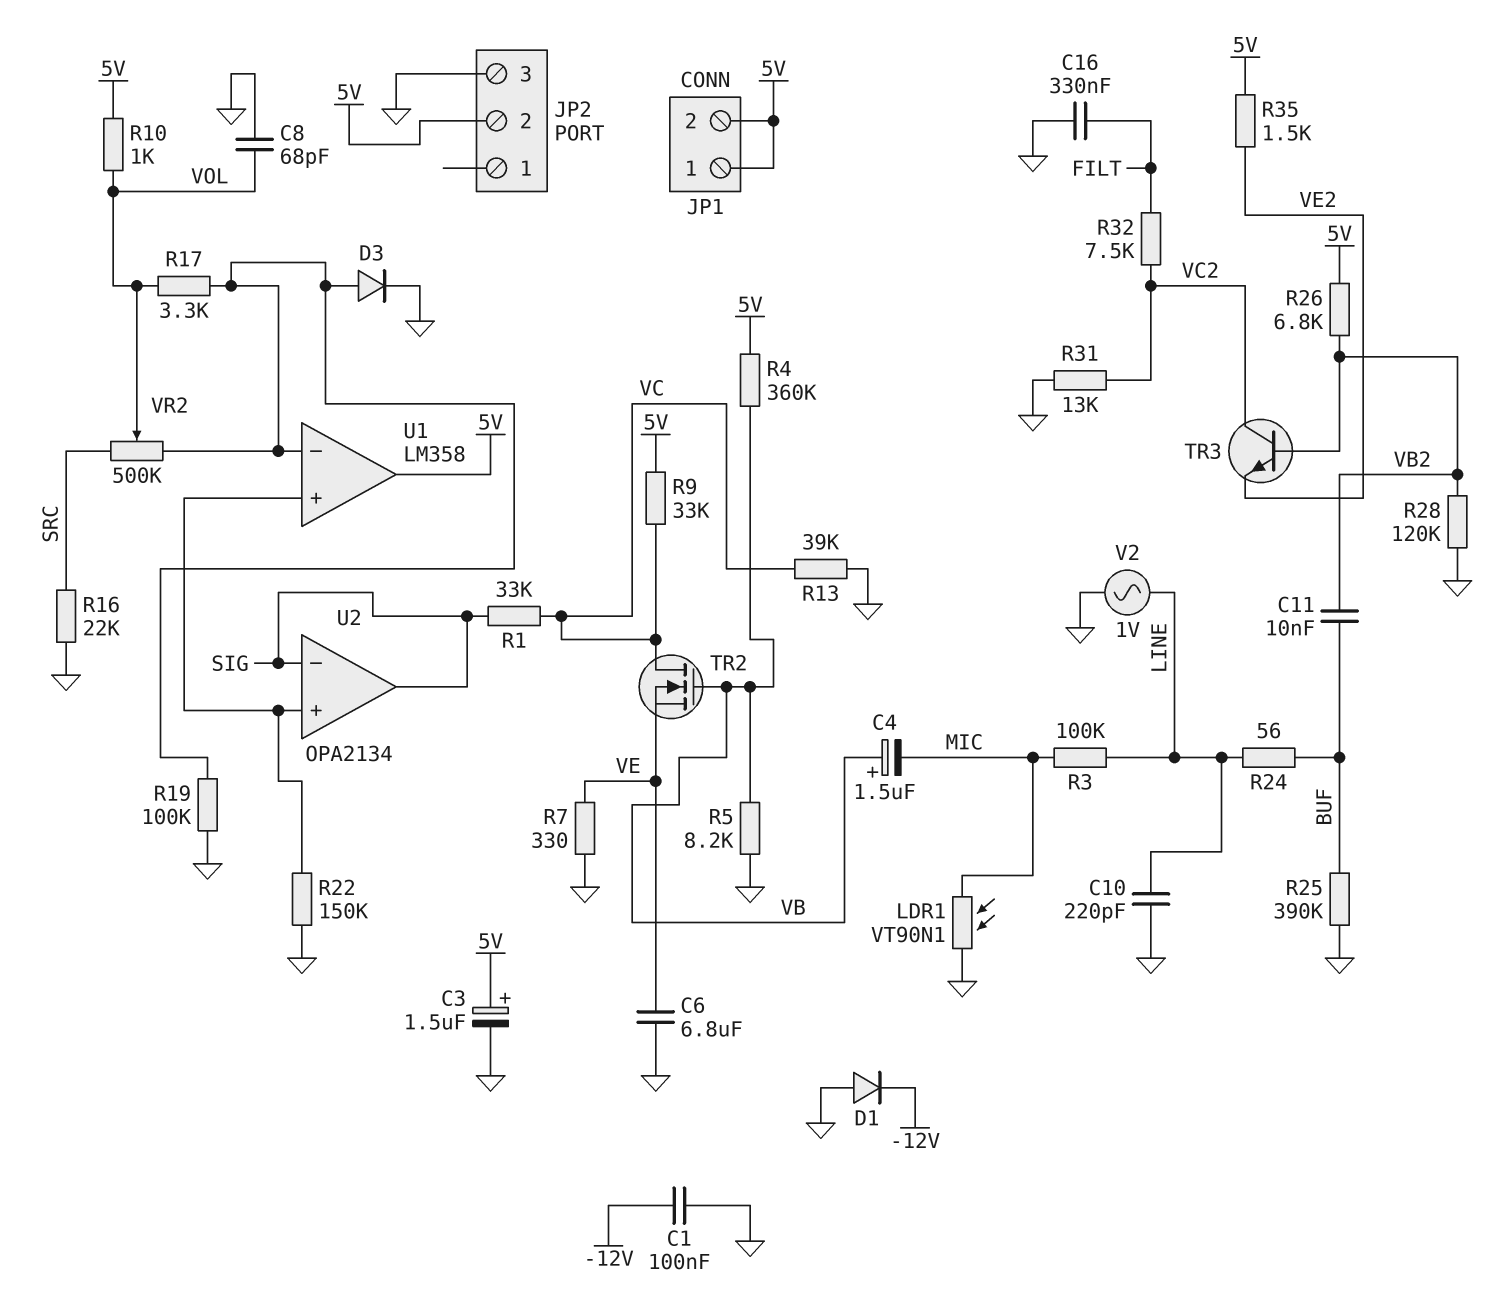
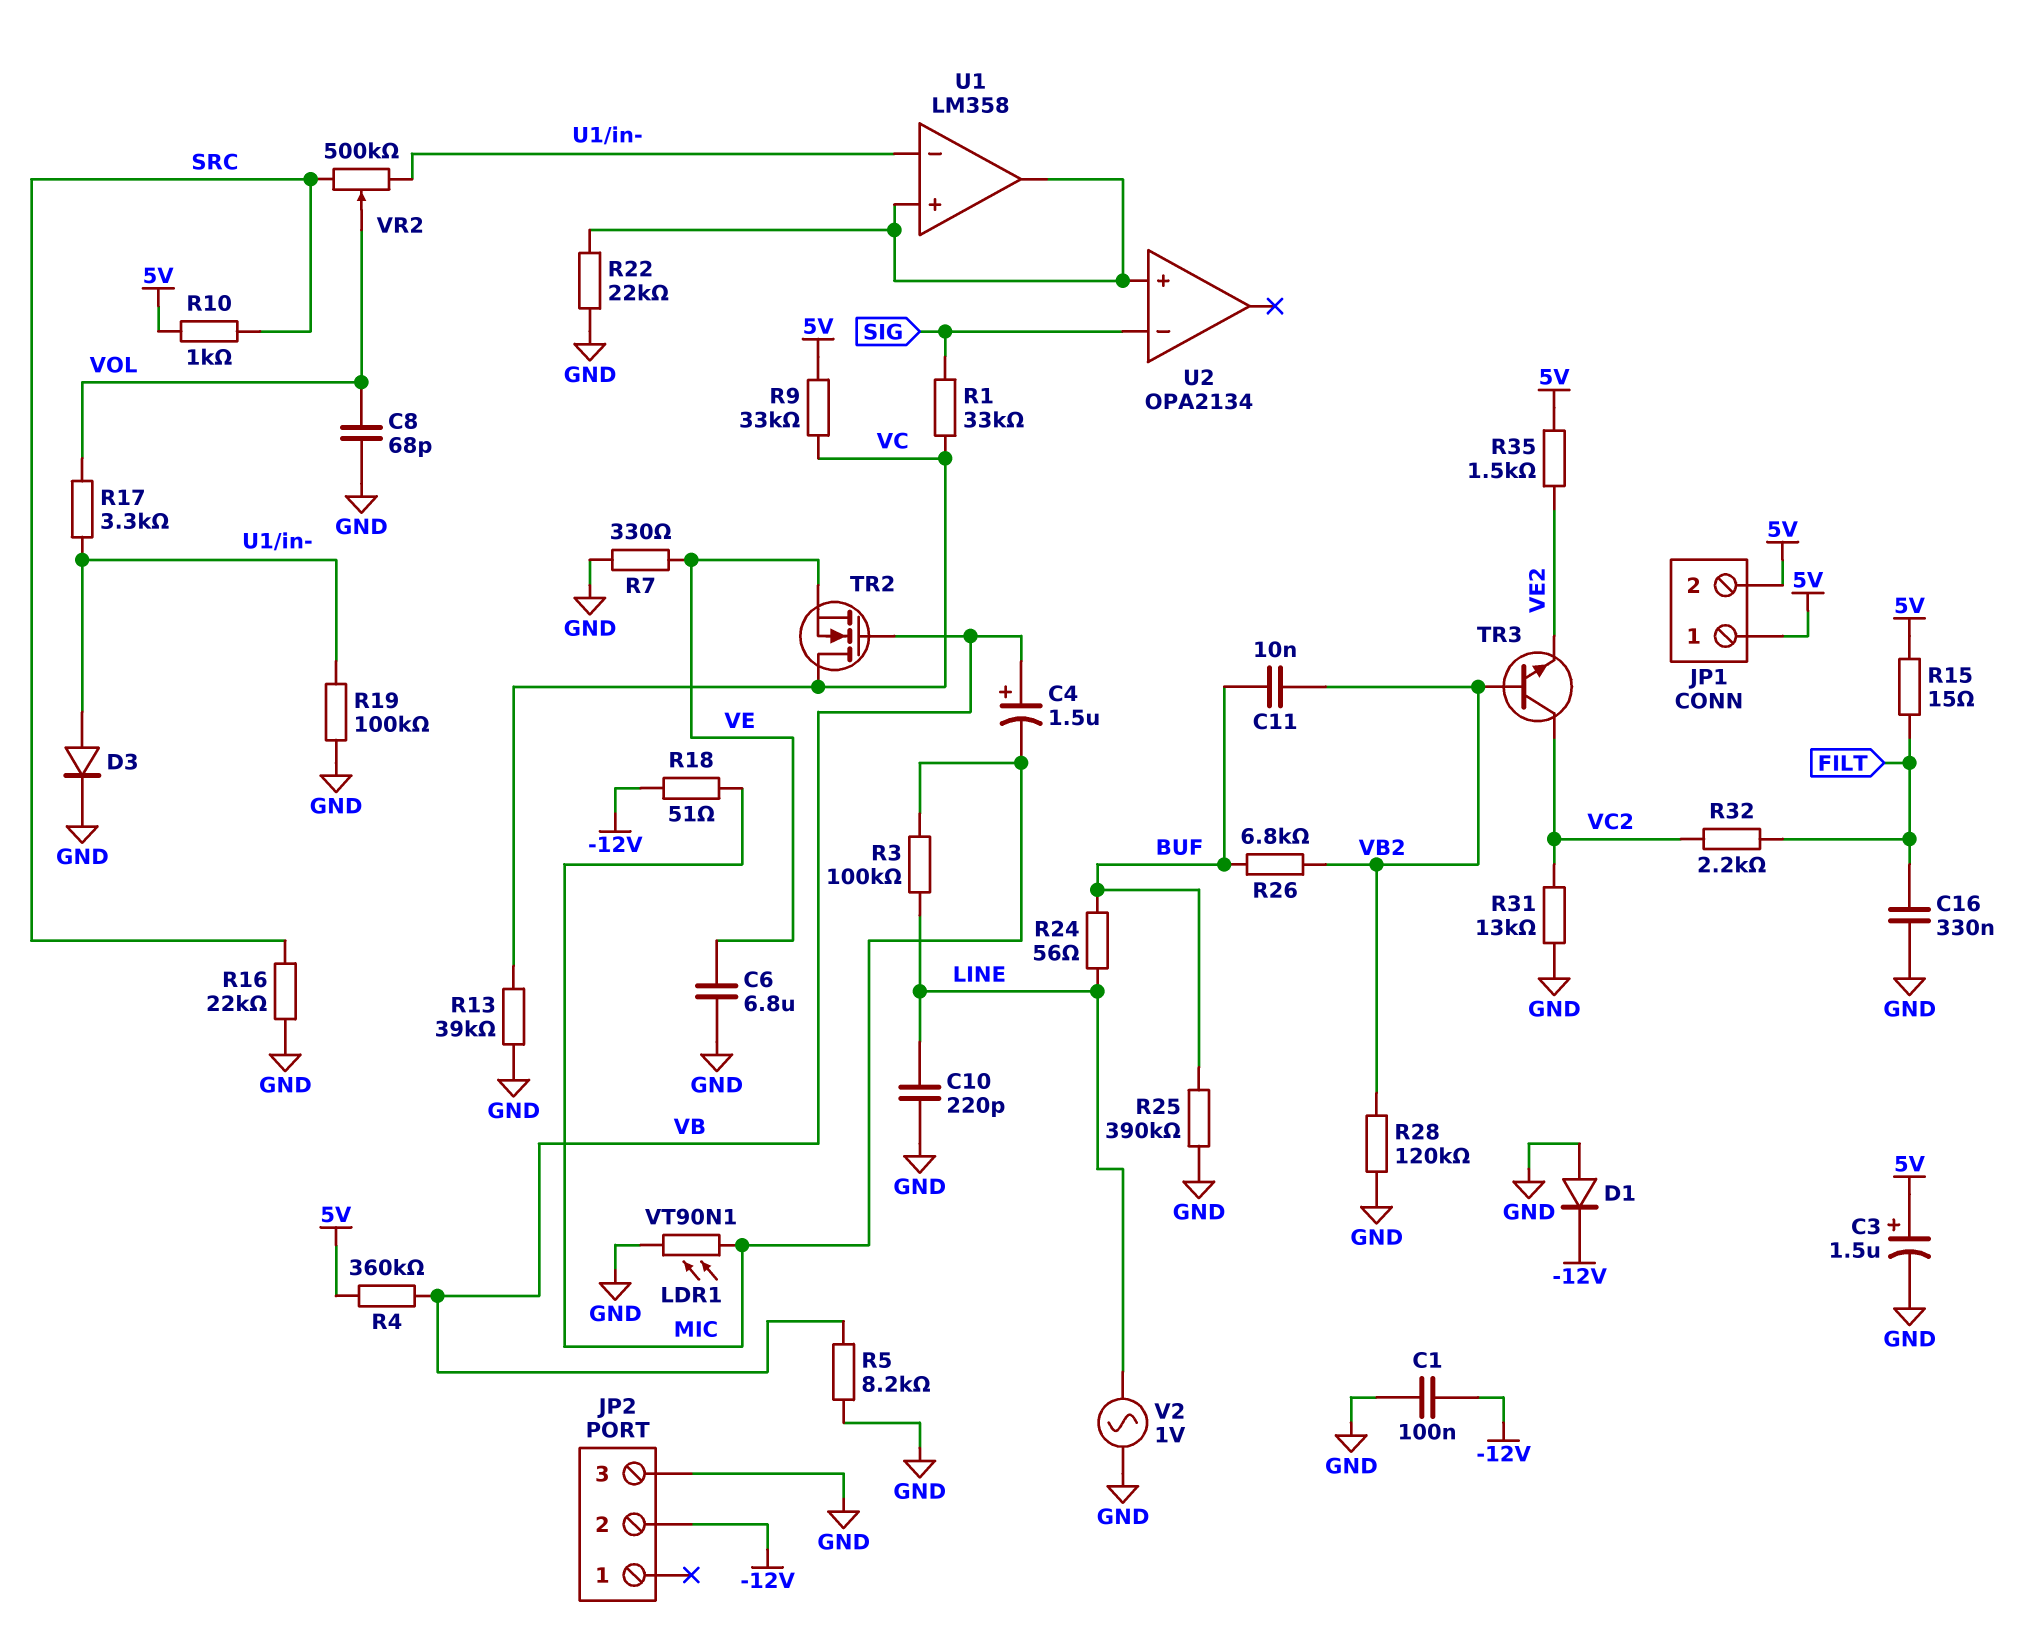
JP2 pin 2: 5V -> -12V
R10: 1k (5V, VOL) -> 1k (5V, SRC)
R15: none -> 15 (5V, FILT)
R18: none -> 51 (-12V, MIC)
R22: 150k (GND, U1/in+) -> 22k (GND, U1/in+)
R26: 6.8k (5V, VB2) -> 6.8k (BUF, VB2)
R32: 7.5k (FILT, VC2) -> 2.2k (FILT, VC2)
U1 pin out: 5V -> U1/in+
U2 pin out: SIG -> none

